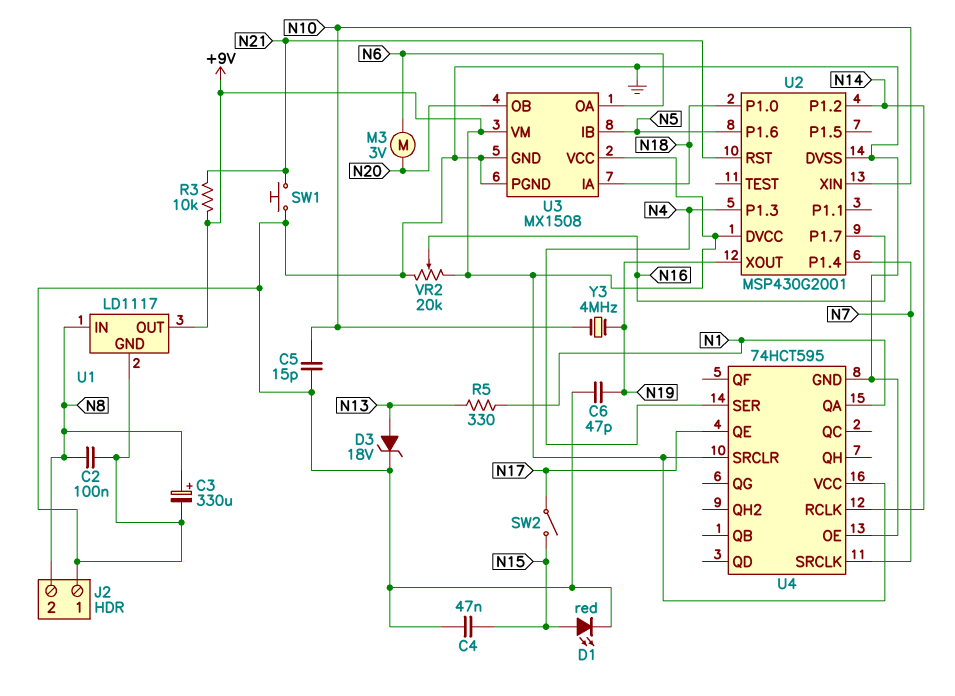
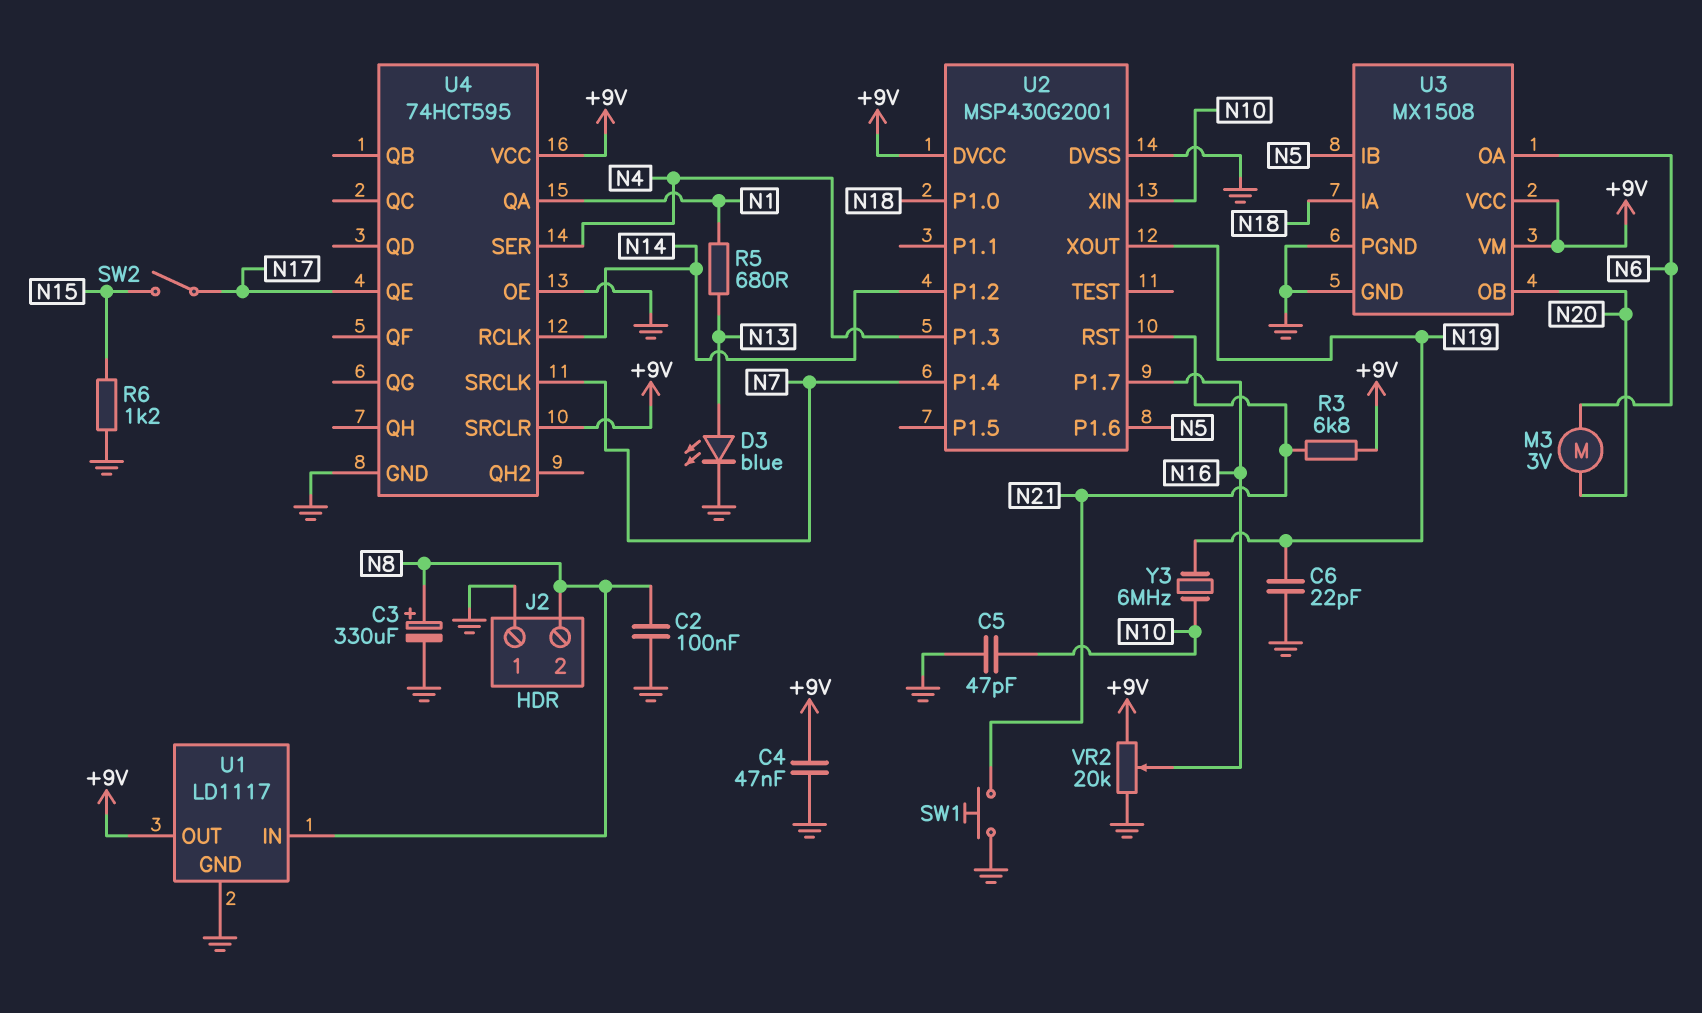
C4: 47nF (GND, N15) -> 47nF (+9V, GND)
C5: 15pF (GND, N10) -> 47pF (GND, N10)
C6: 47pF (GND, N19) -> 22pF (GND, N19)
D1: LED red (A N15, K GND) -> none
D3: zener 18V (A N13, K GND) -> LED blue (A N13, K GND)
R3: 10k (+9V, N21) -> 6.8k (+9V, N21)
R5: 330 (N1, N13) -> 680 (N1, N13)
R6: none -> 1.2k (GND, N15)
Y3: 4MHz (N10, N19) -> 6MHz (N10, N19)

